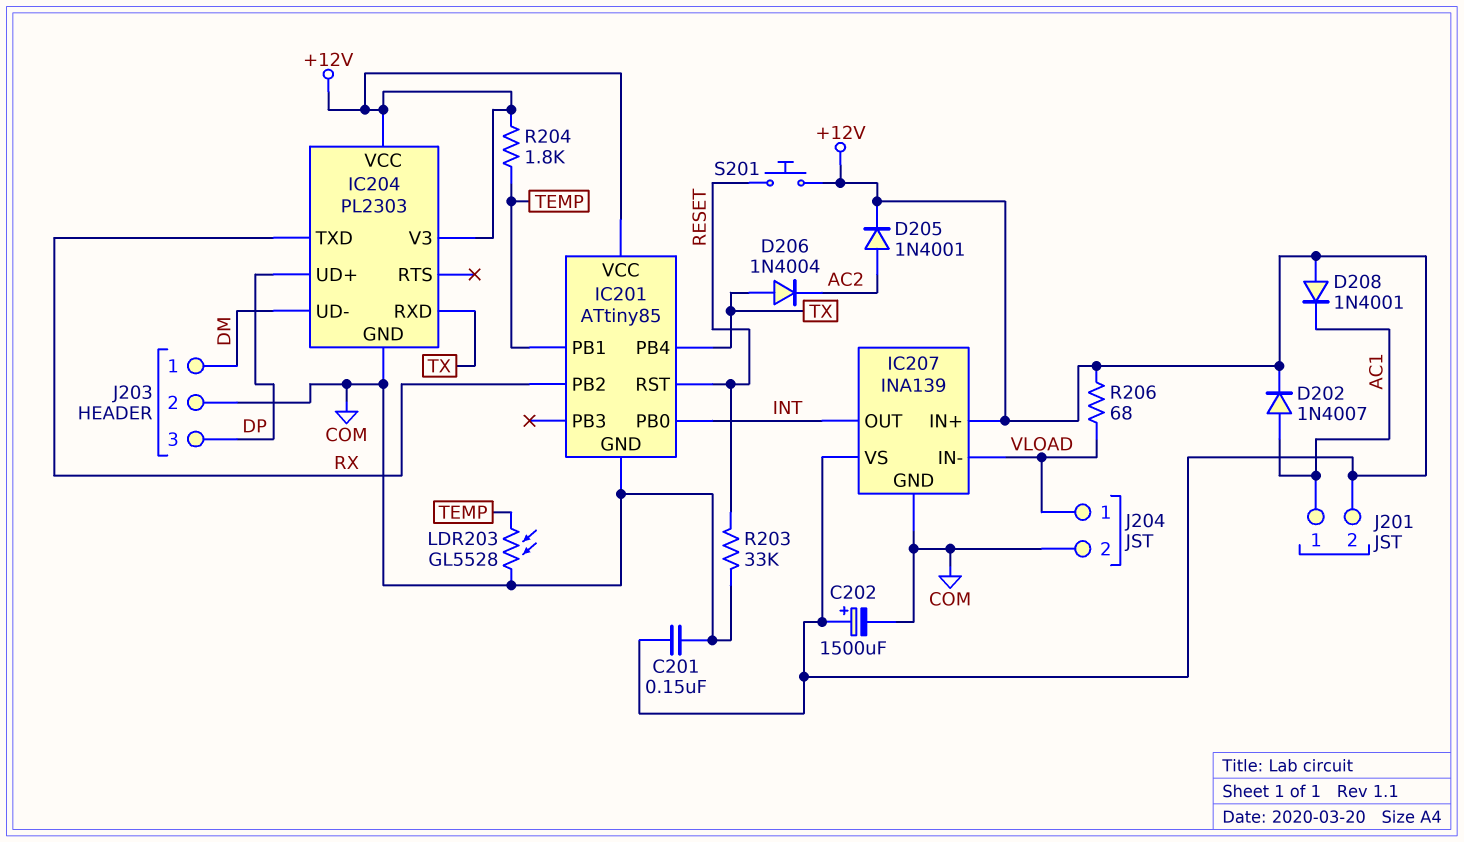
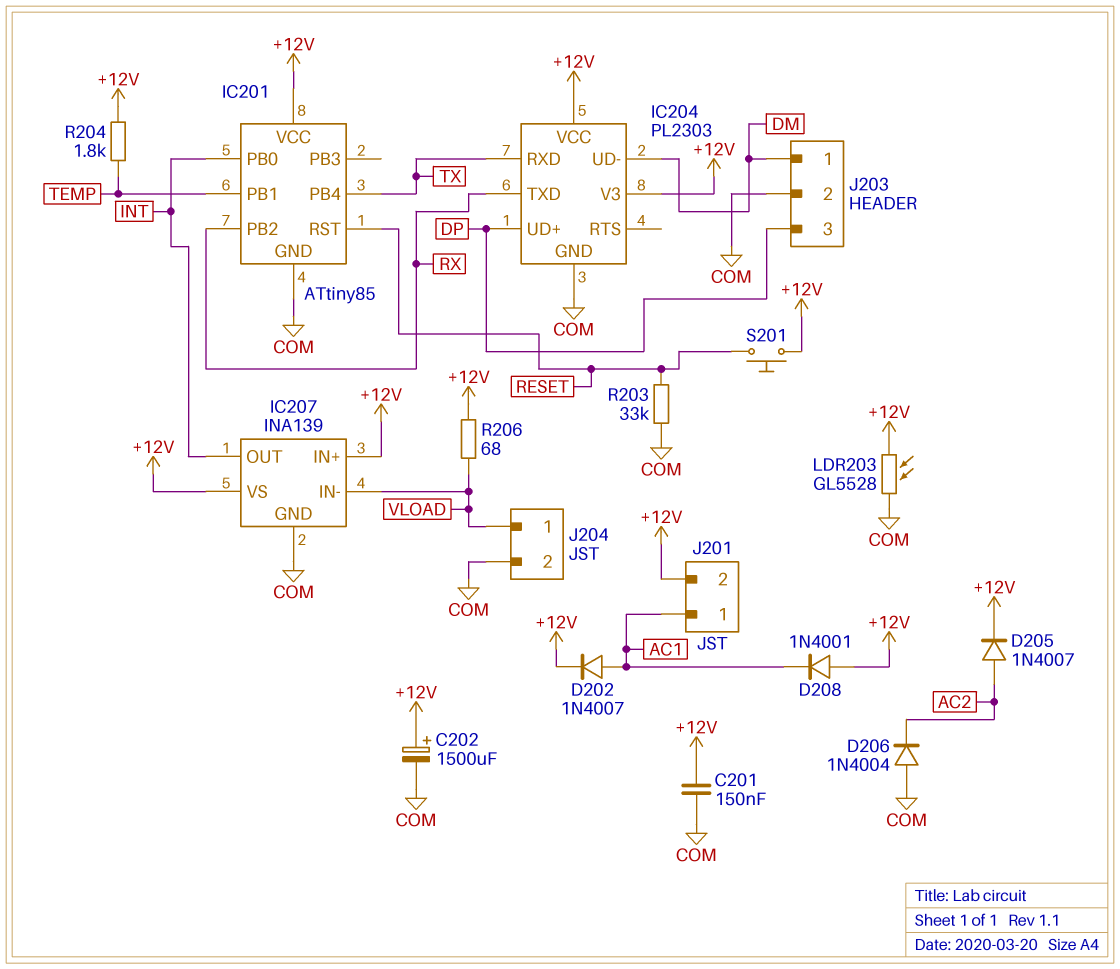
D205: diode 1N4001 (A AC2, K +12V) -> diode 1N4007 (A AC2, K +12V)
D206: diode 1N4004 (A TX, K AC2) -> diode 1N4004 (A COM, K AC2)
LDR203: GL5528 (COM, TEMP) -> GL5528 (+12V, COM)

